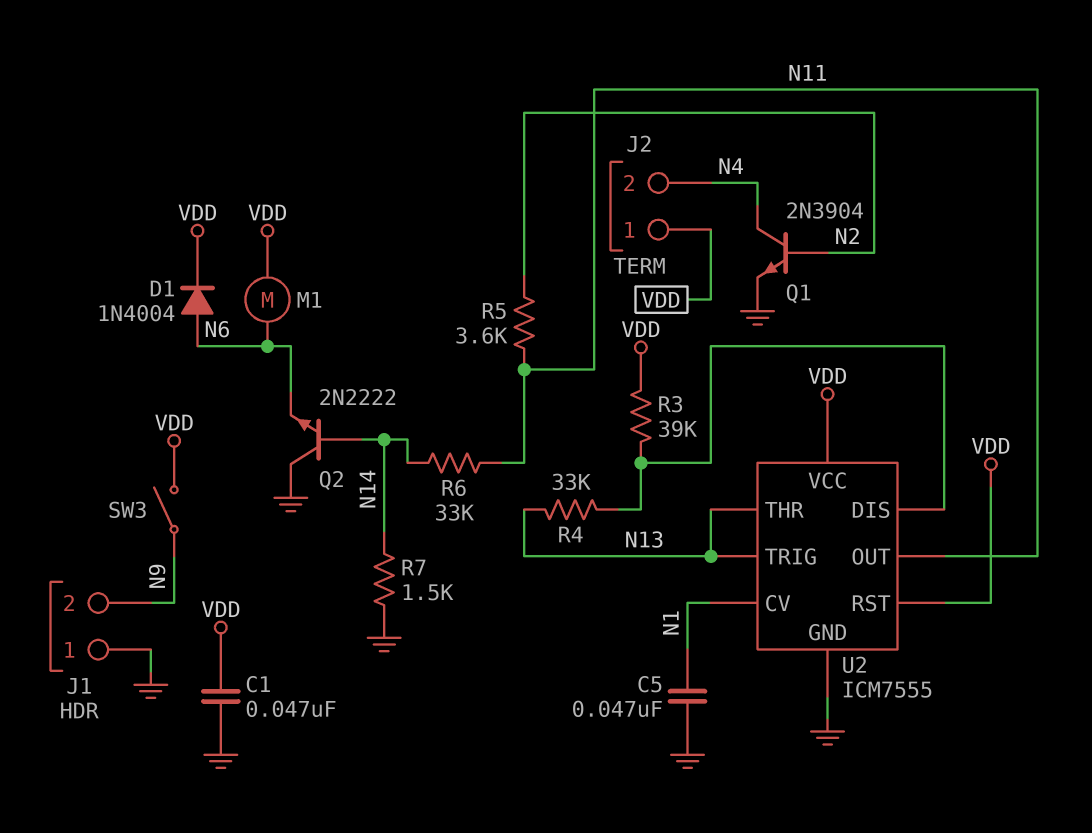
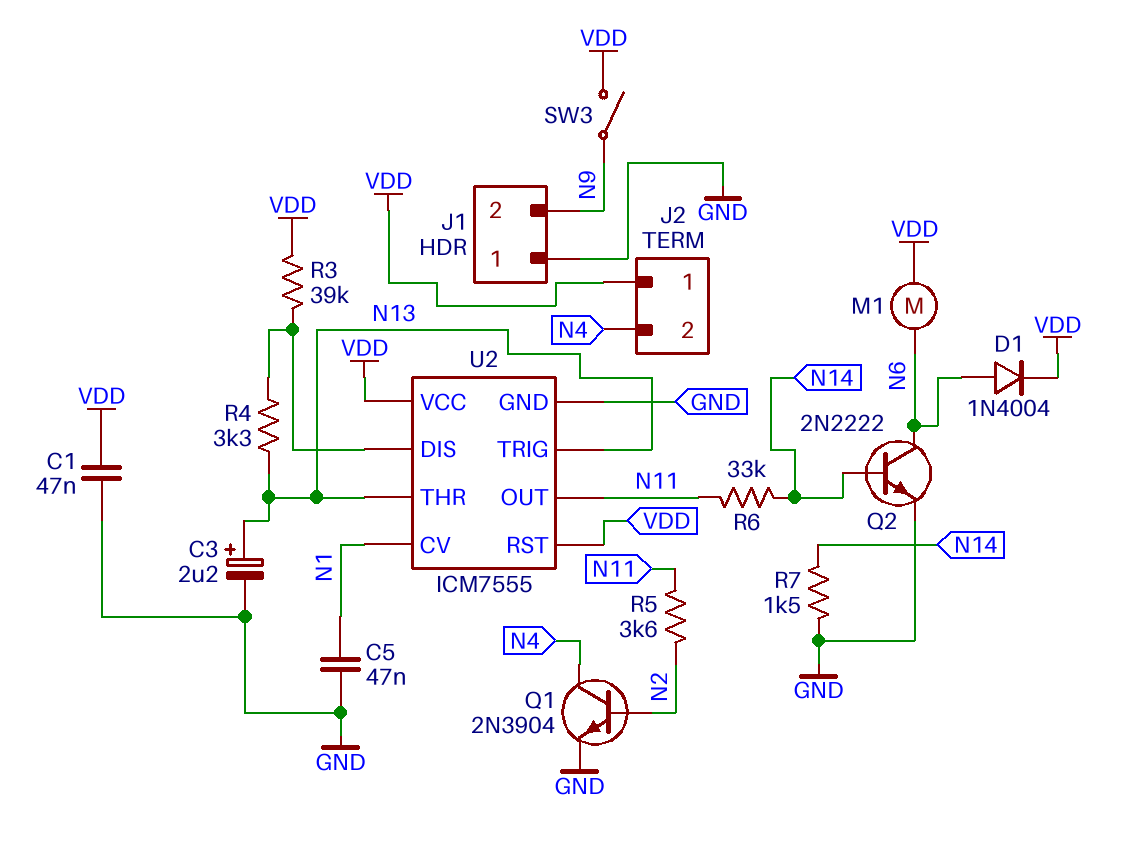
C3: none -> 2.2uF (plus N13, minus GND)
Q2: NPN 2N2222 (B N14, C GND, E N6) -> NPN 2N2222 (B N14, C N6, E GND)
R4: 33k (N13, U2/DIS) -> 3.3k (N13, U2/DIS)

